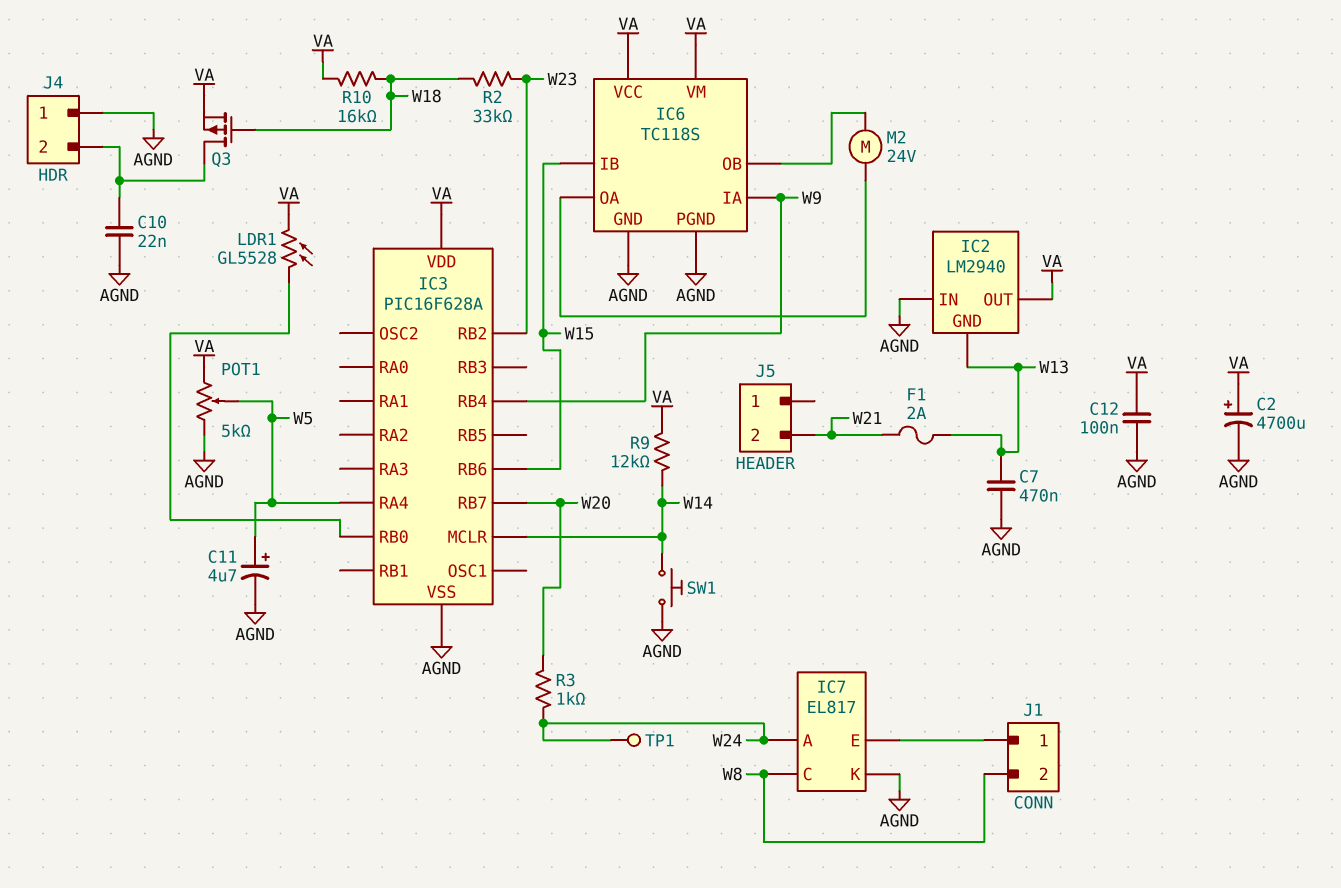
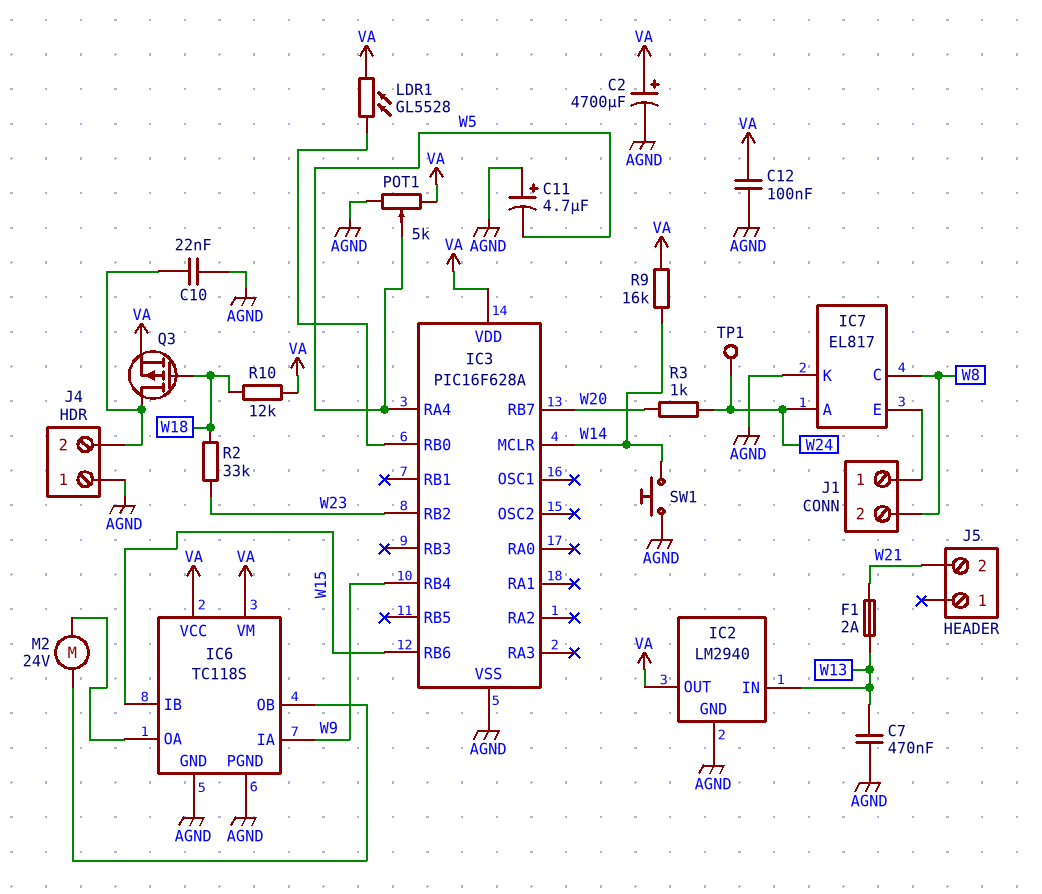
C11: 4.7uF (plus W5, minus AGND) -> 4.7uF (plus AGND, minus W5)
IC2 pin GND: W13 -> AGND
IC2 pin IN: AGND -> W13
R9: 12k (VA, W14) -> 16k (VA, W14)
R10: 16k (VA, W18) -> 12k (VA, W18)

